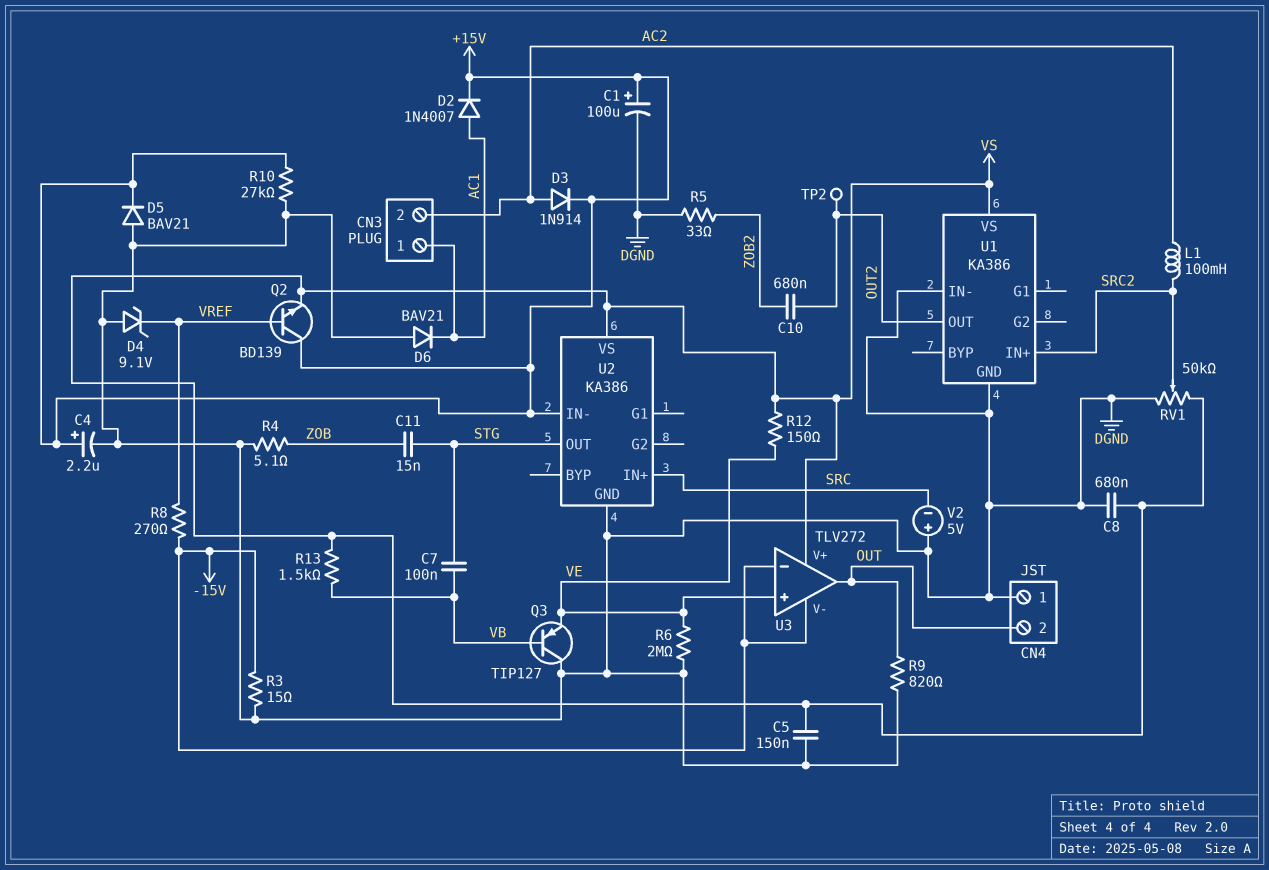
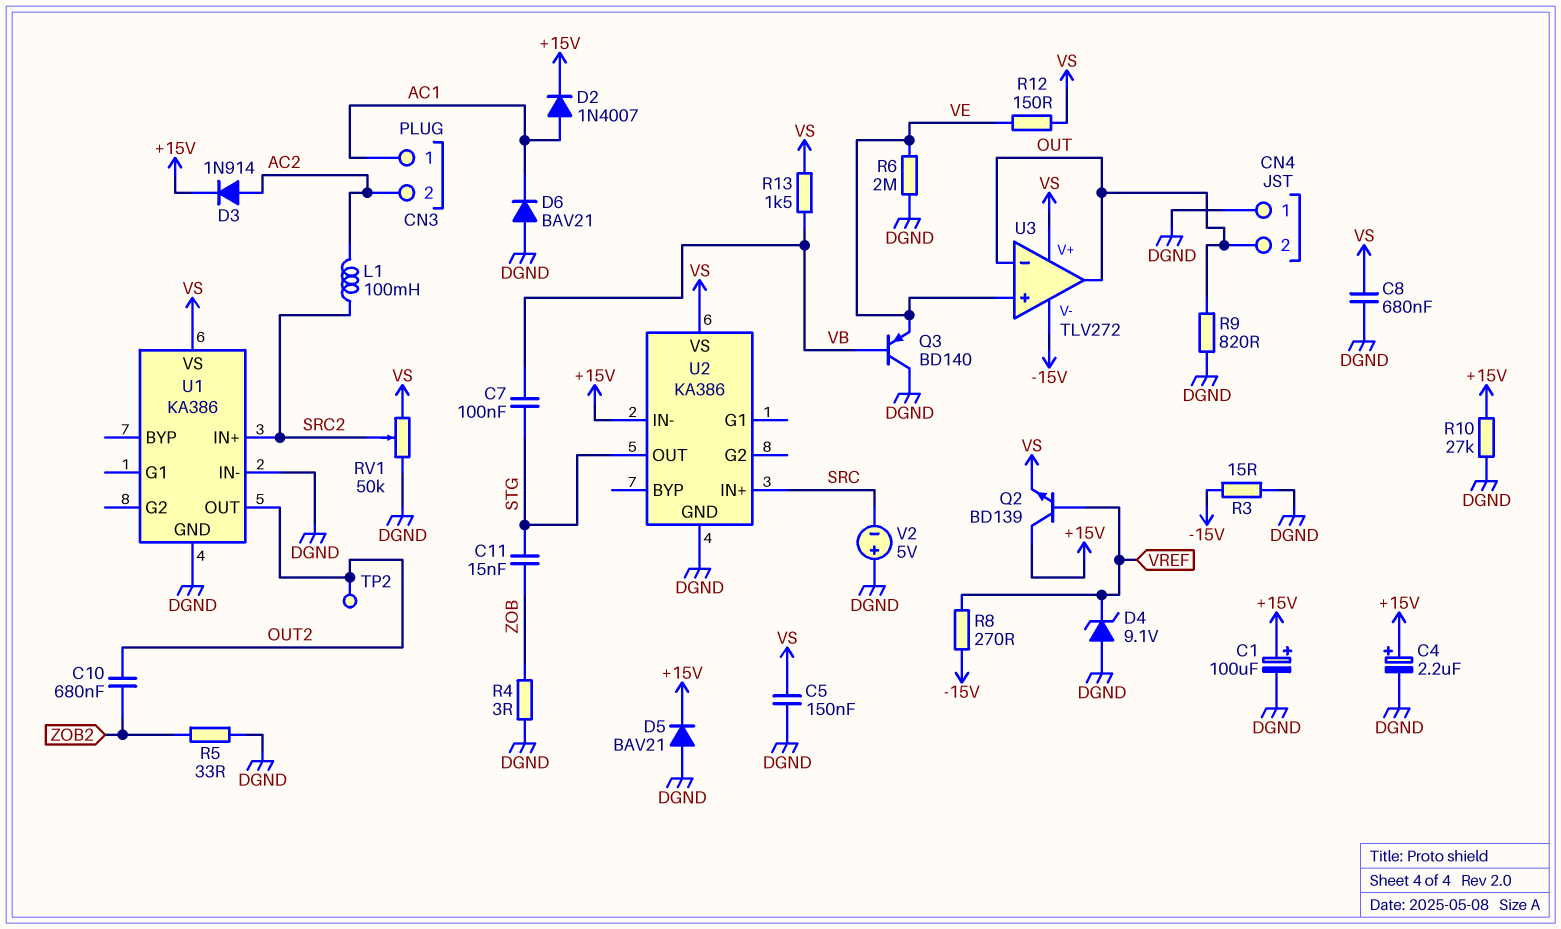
Q3: PNP TIP127 (B VB, C DGND, E VE) -> PNP BD140 (B VB, C DGND, E VE)
R4: 5.1 (DGND, ZOB) -> 3 (DGND, ZOB)
U3 pin in-: -15V -> OUT

